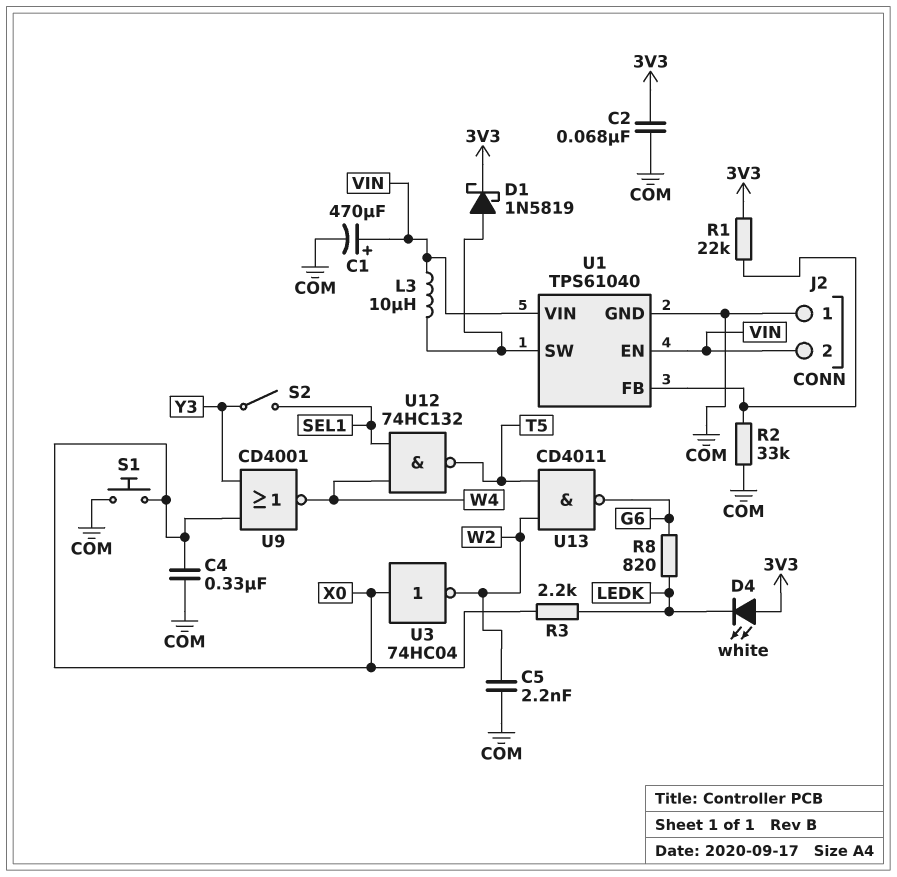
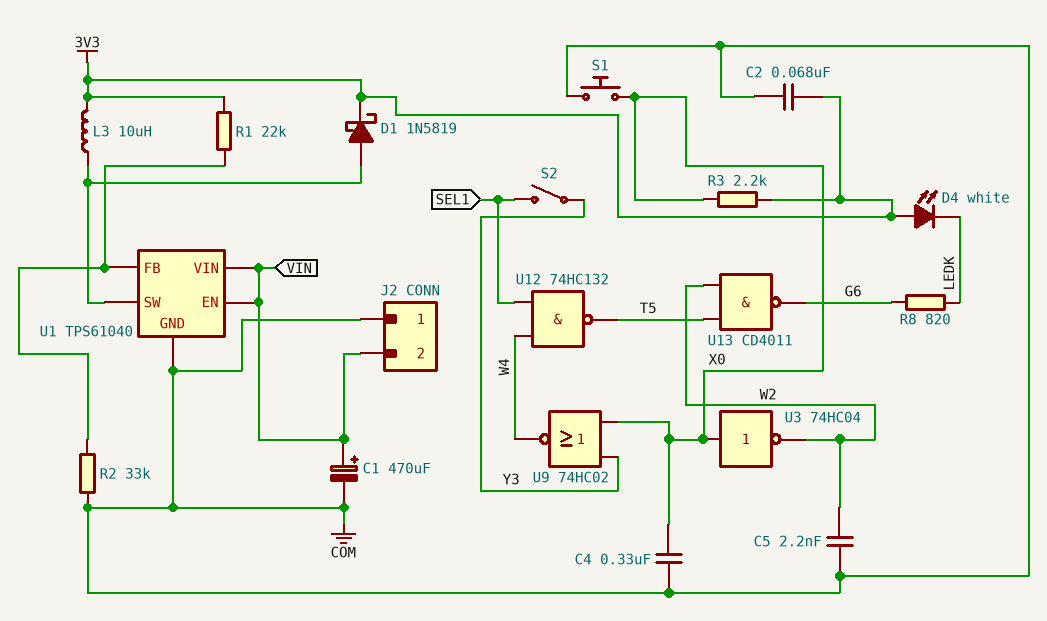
L3: 10uH (U1/SW, VIN) -> 10uH (3V3, U1/SW)
R3: 2.2k (LEDK, X0) -> 2.2k (3V3, X0)
U9: NOR CD4001 (in X0, in Y3, out W4) -> NOR 74HC02 (in X0, in Y3, out W4)

